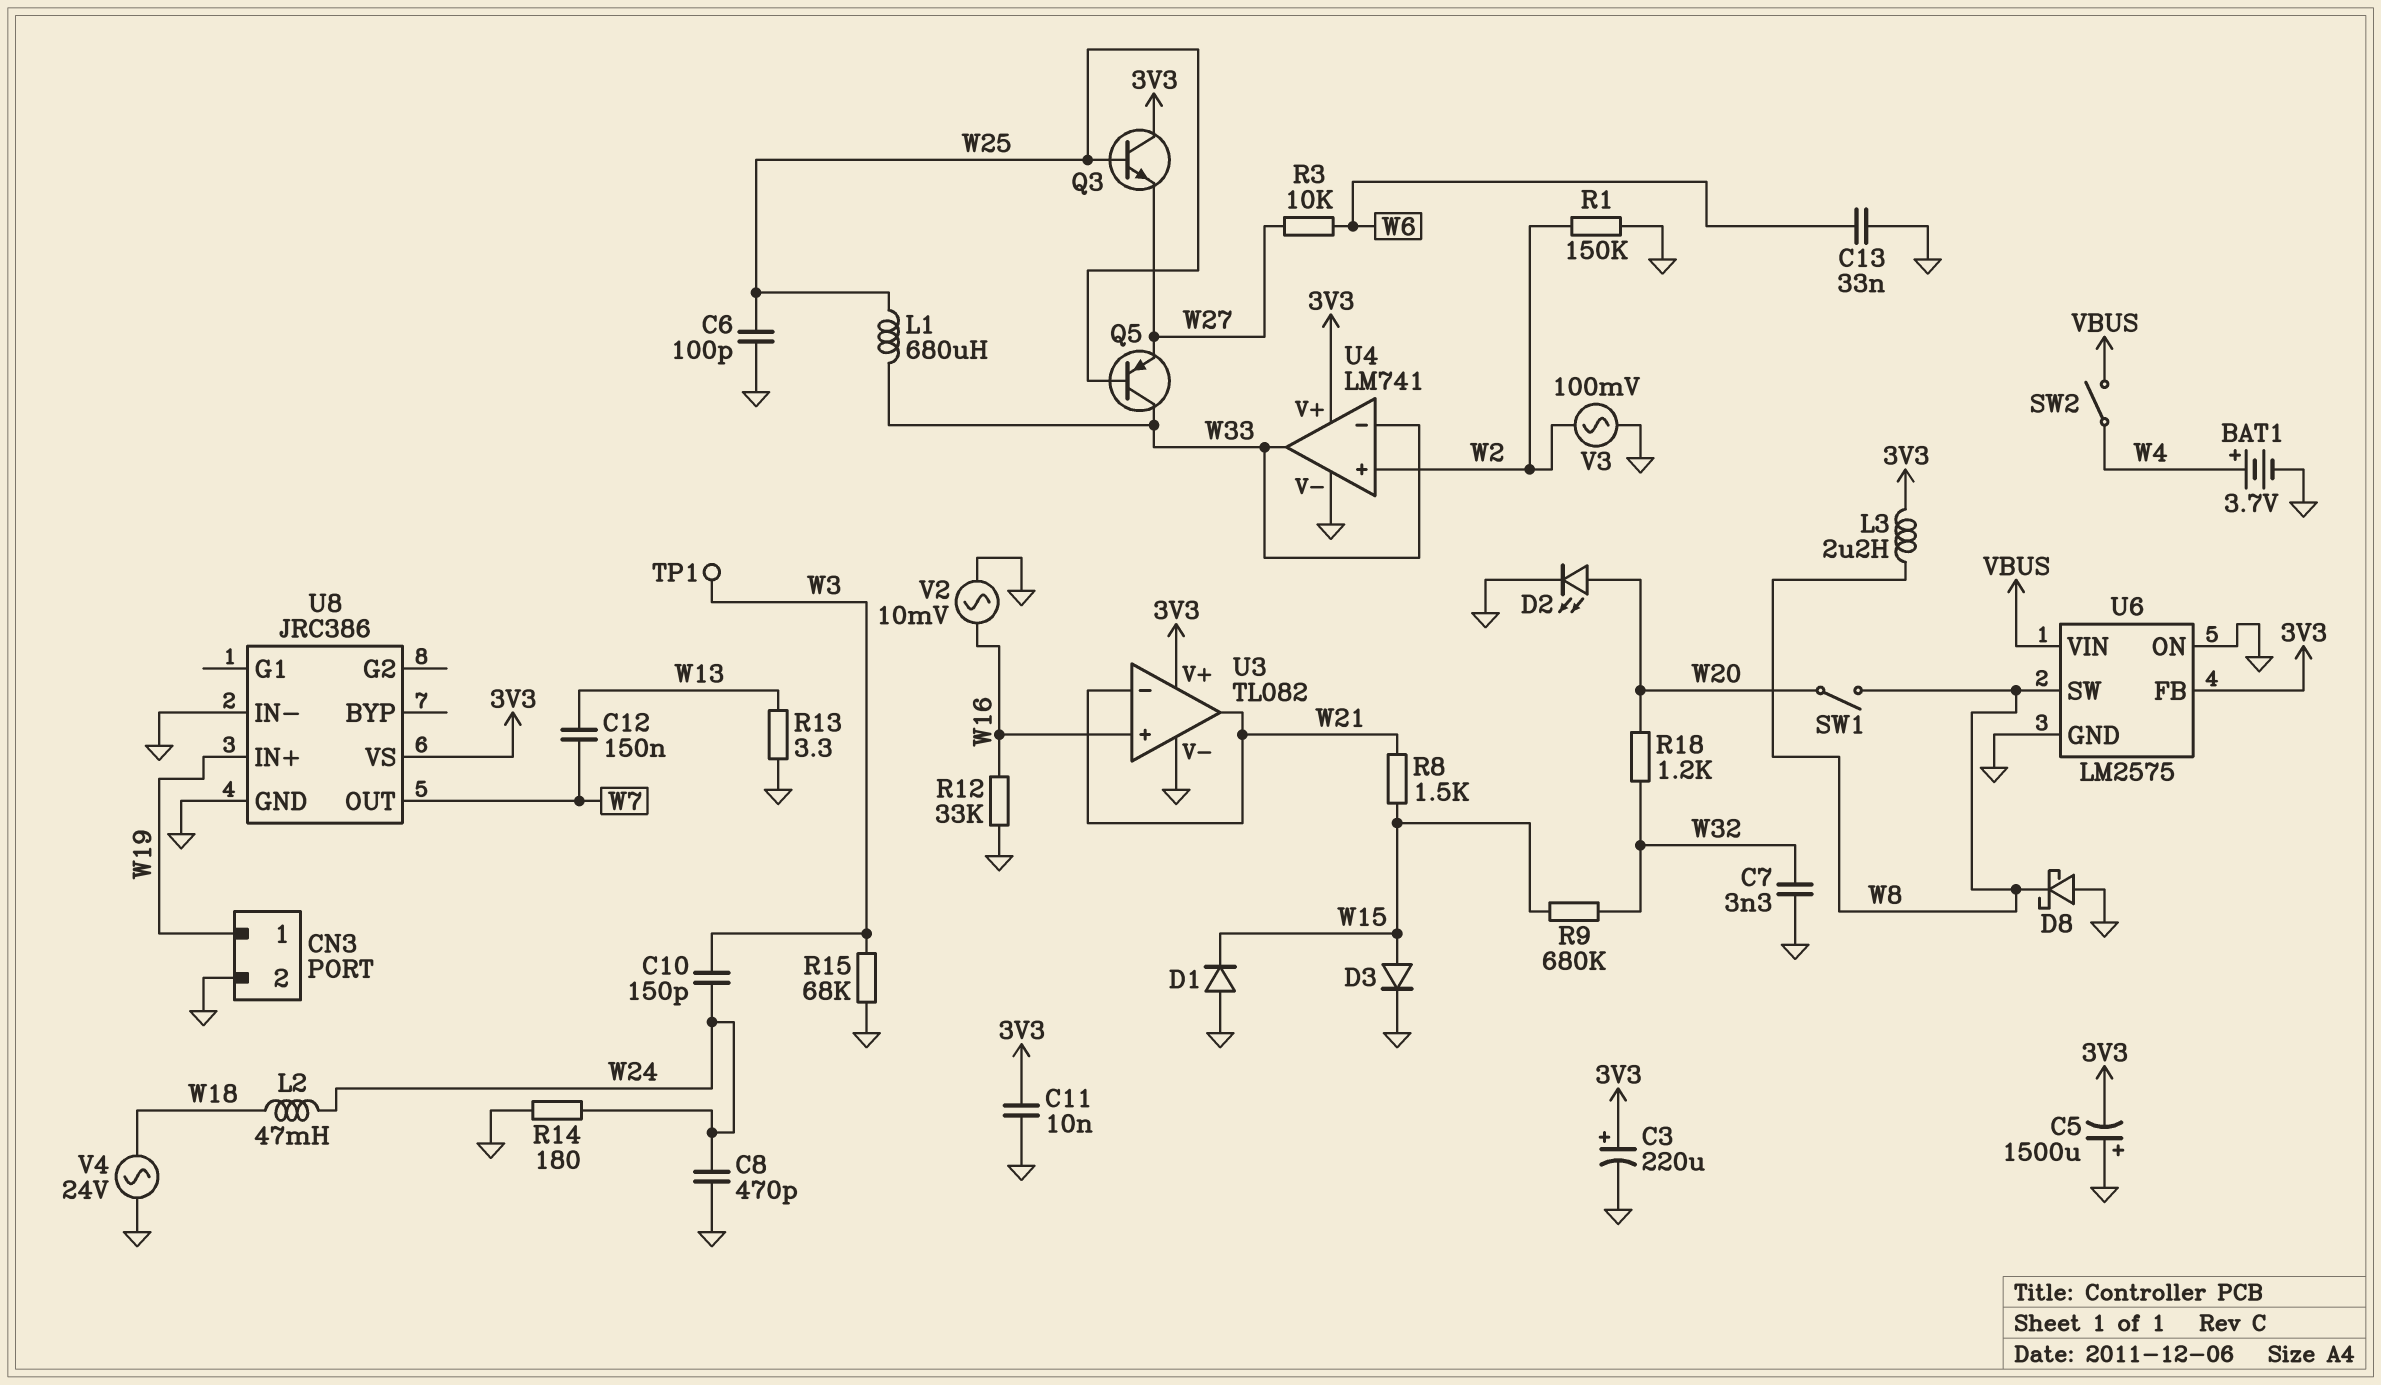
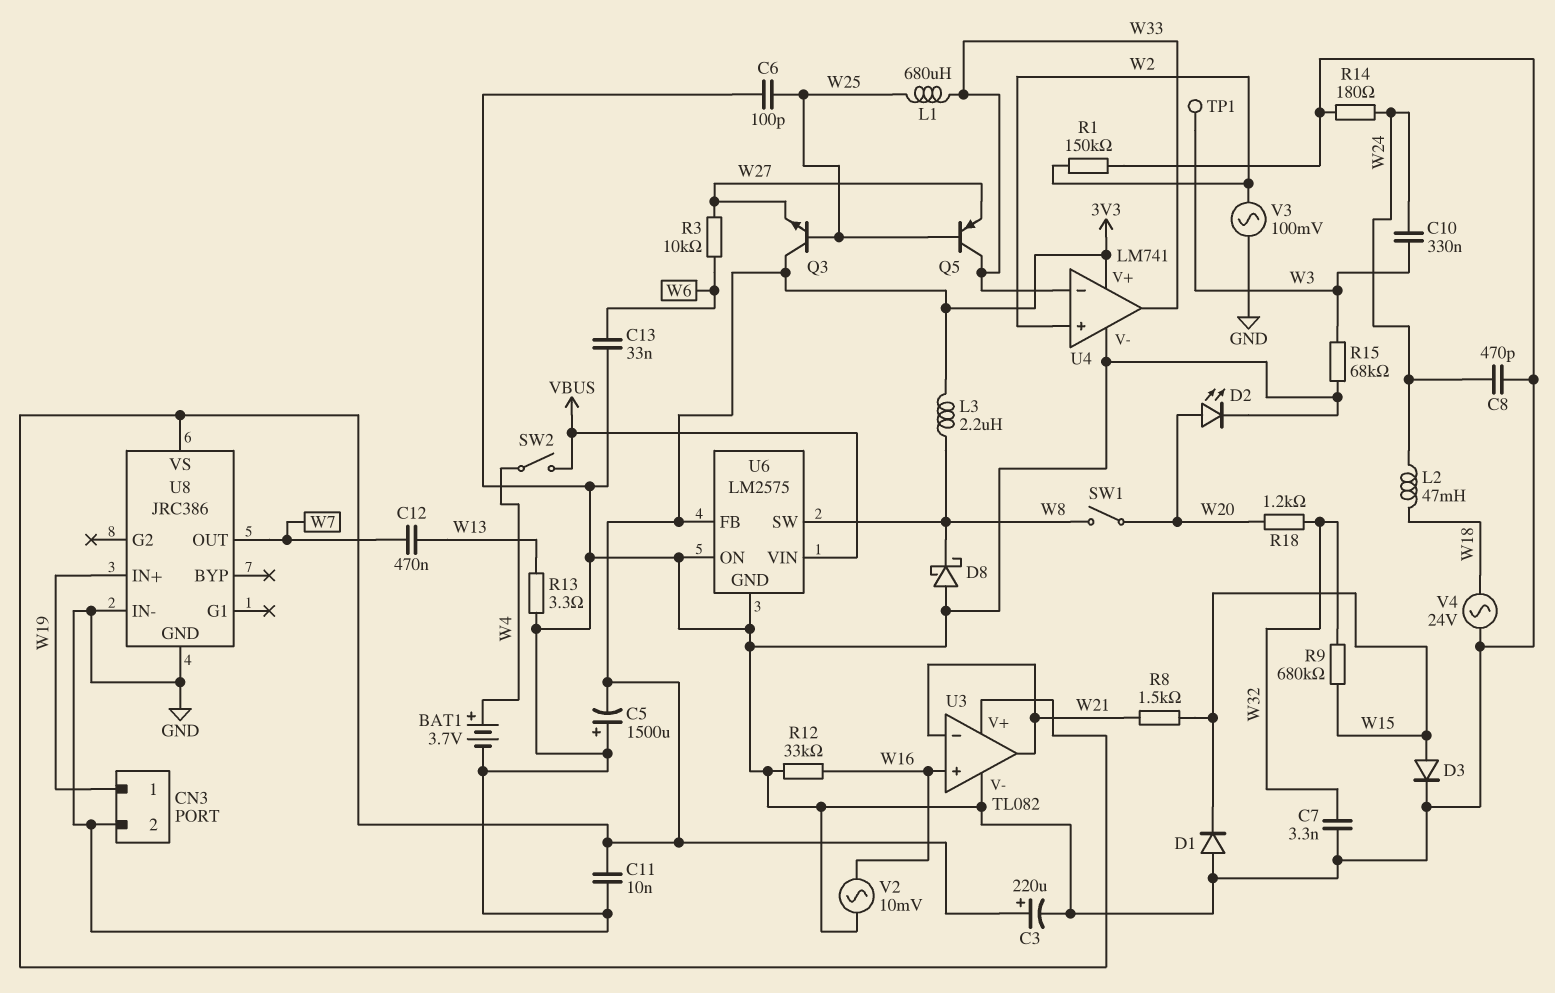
C10: 150pF (W3, W24) -> 330nF (W3, W24)
C12: 150nF (W7, W13) -> 470nF (W7, W13)

